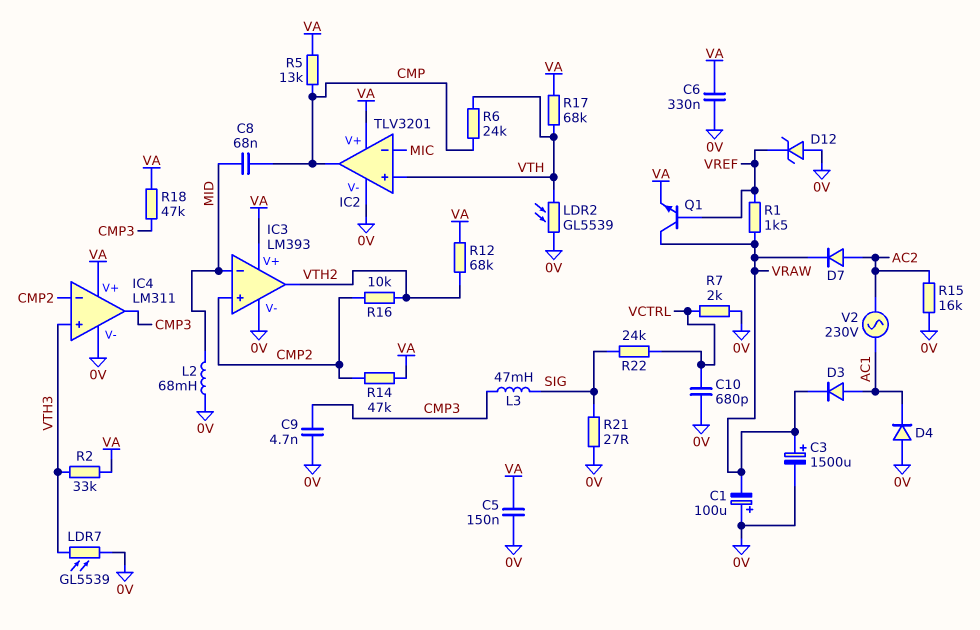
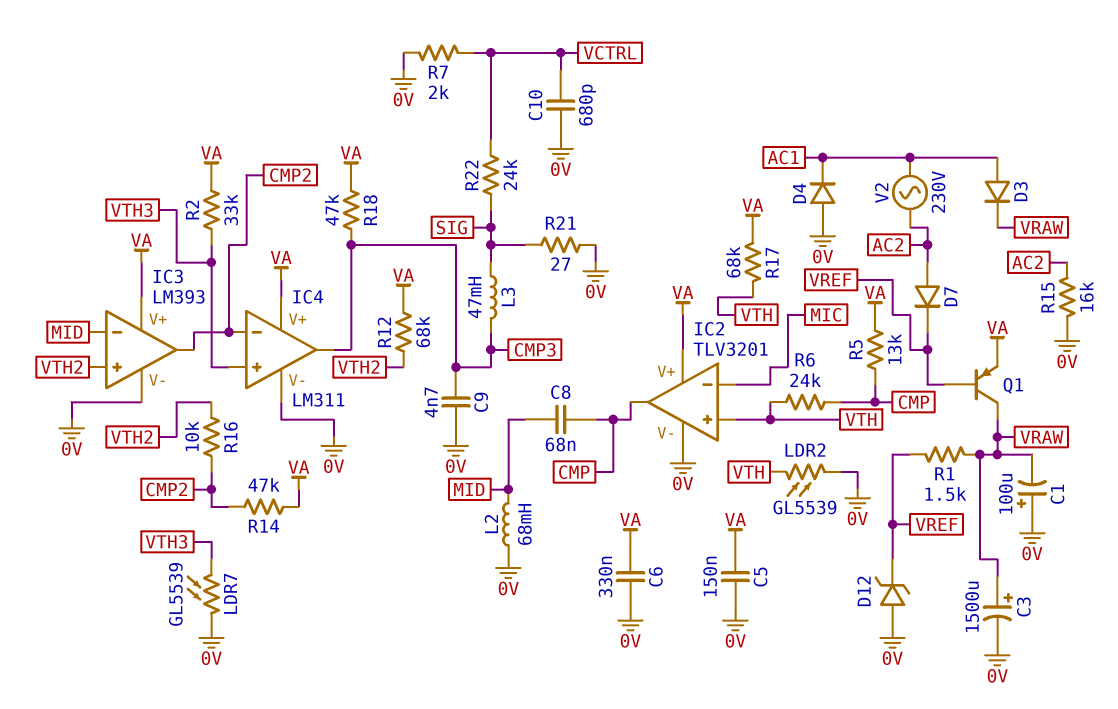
D7: diode (A AC2, K VRAW) -> diode (A AC2, K VREF)
IC3 pin in+: CMP2 -> VTH2
IC3 pin out: VTH2 -> CMP2
Q1: NPN (B VREF, C VRAW, E VA) -> PNP (B VREF, C VRAW, E VA)

